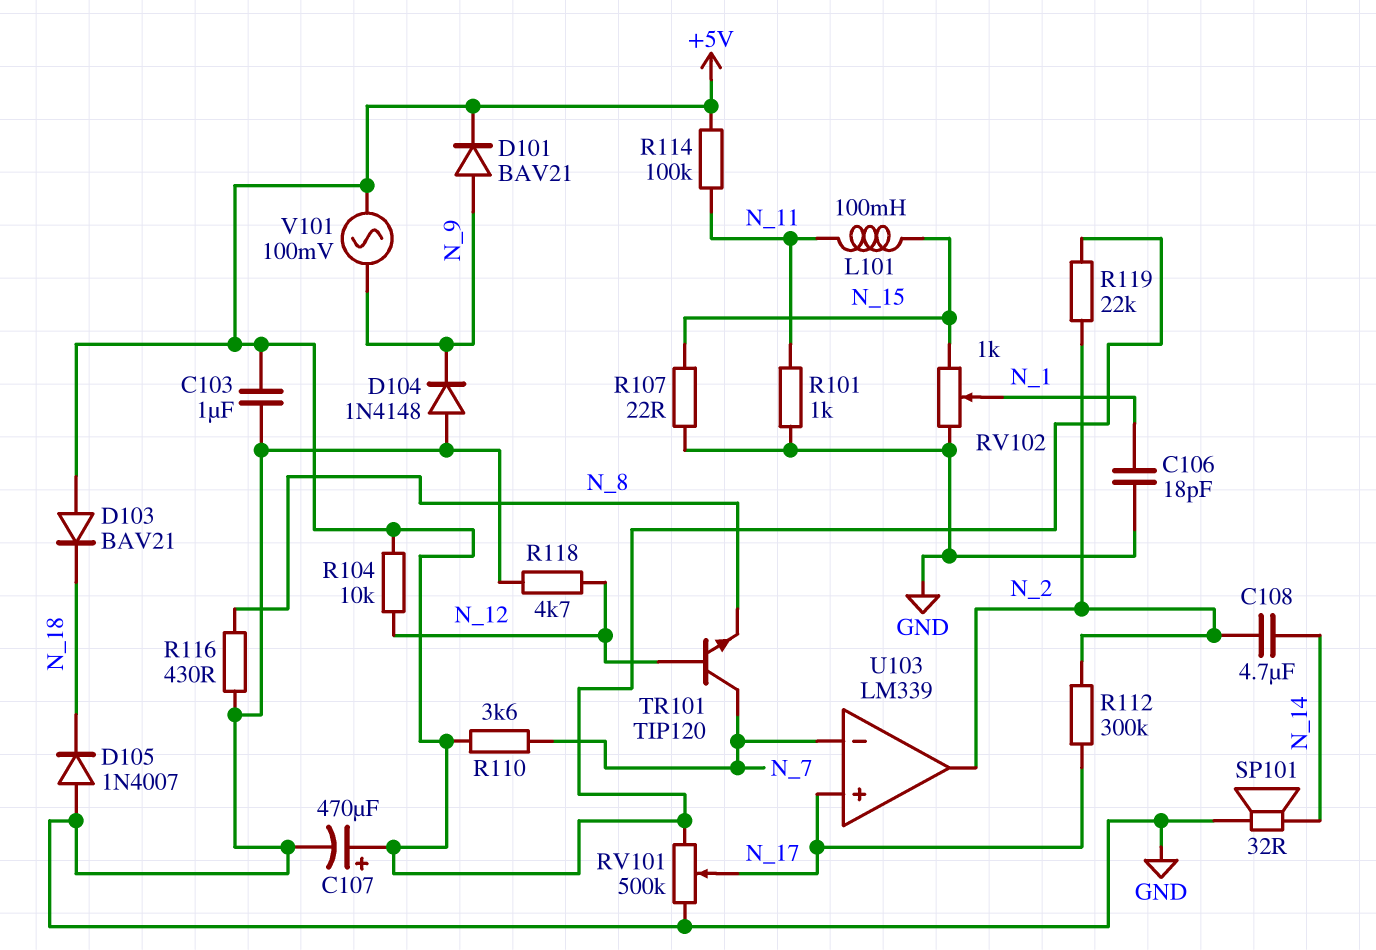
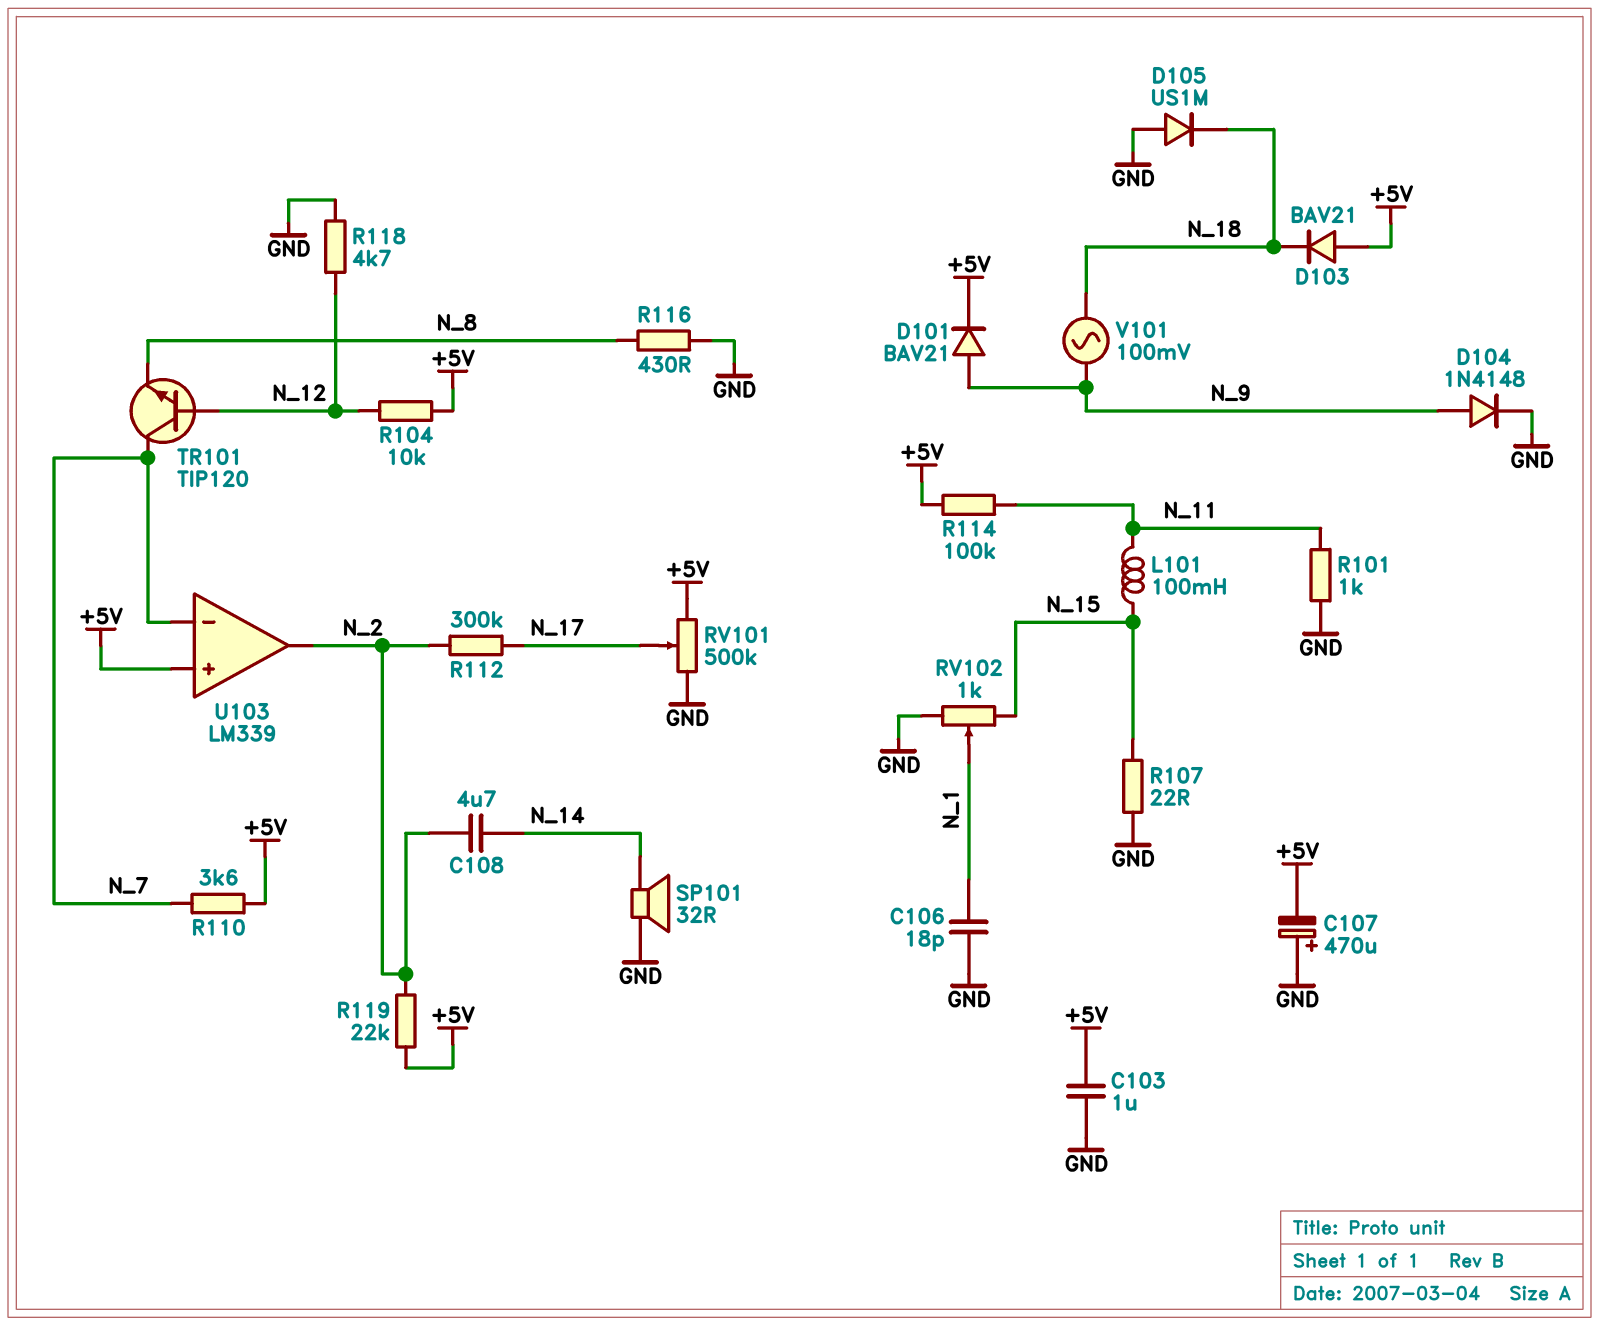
C107: 470uF (plus +5V, minus GND) -> 470uF (plus GND, minus +5V)
D104: diode 1N4148 (A GND, K N_9) -> diode 1N4148 (A N_9, K GND)
D105: diode 1N4007 (A GND, K N_18) -> diode US1M (A GND, K N_18)
U103 pin in+: N_17 -> +5V
V101: AC 100mV (+5V, N_9) -> AC 100mV (N_9, N_18)

